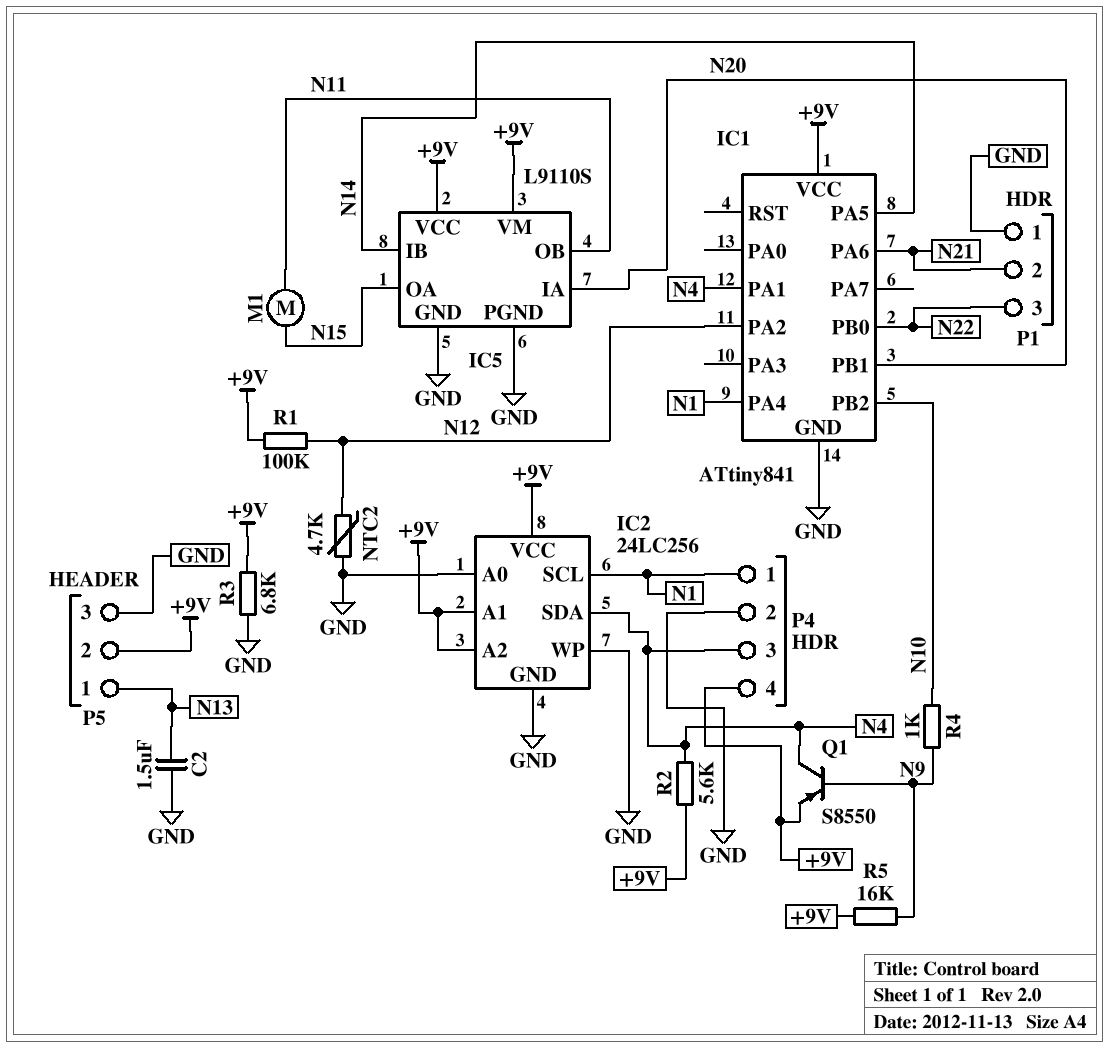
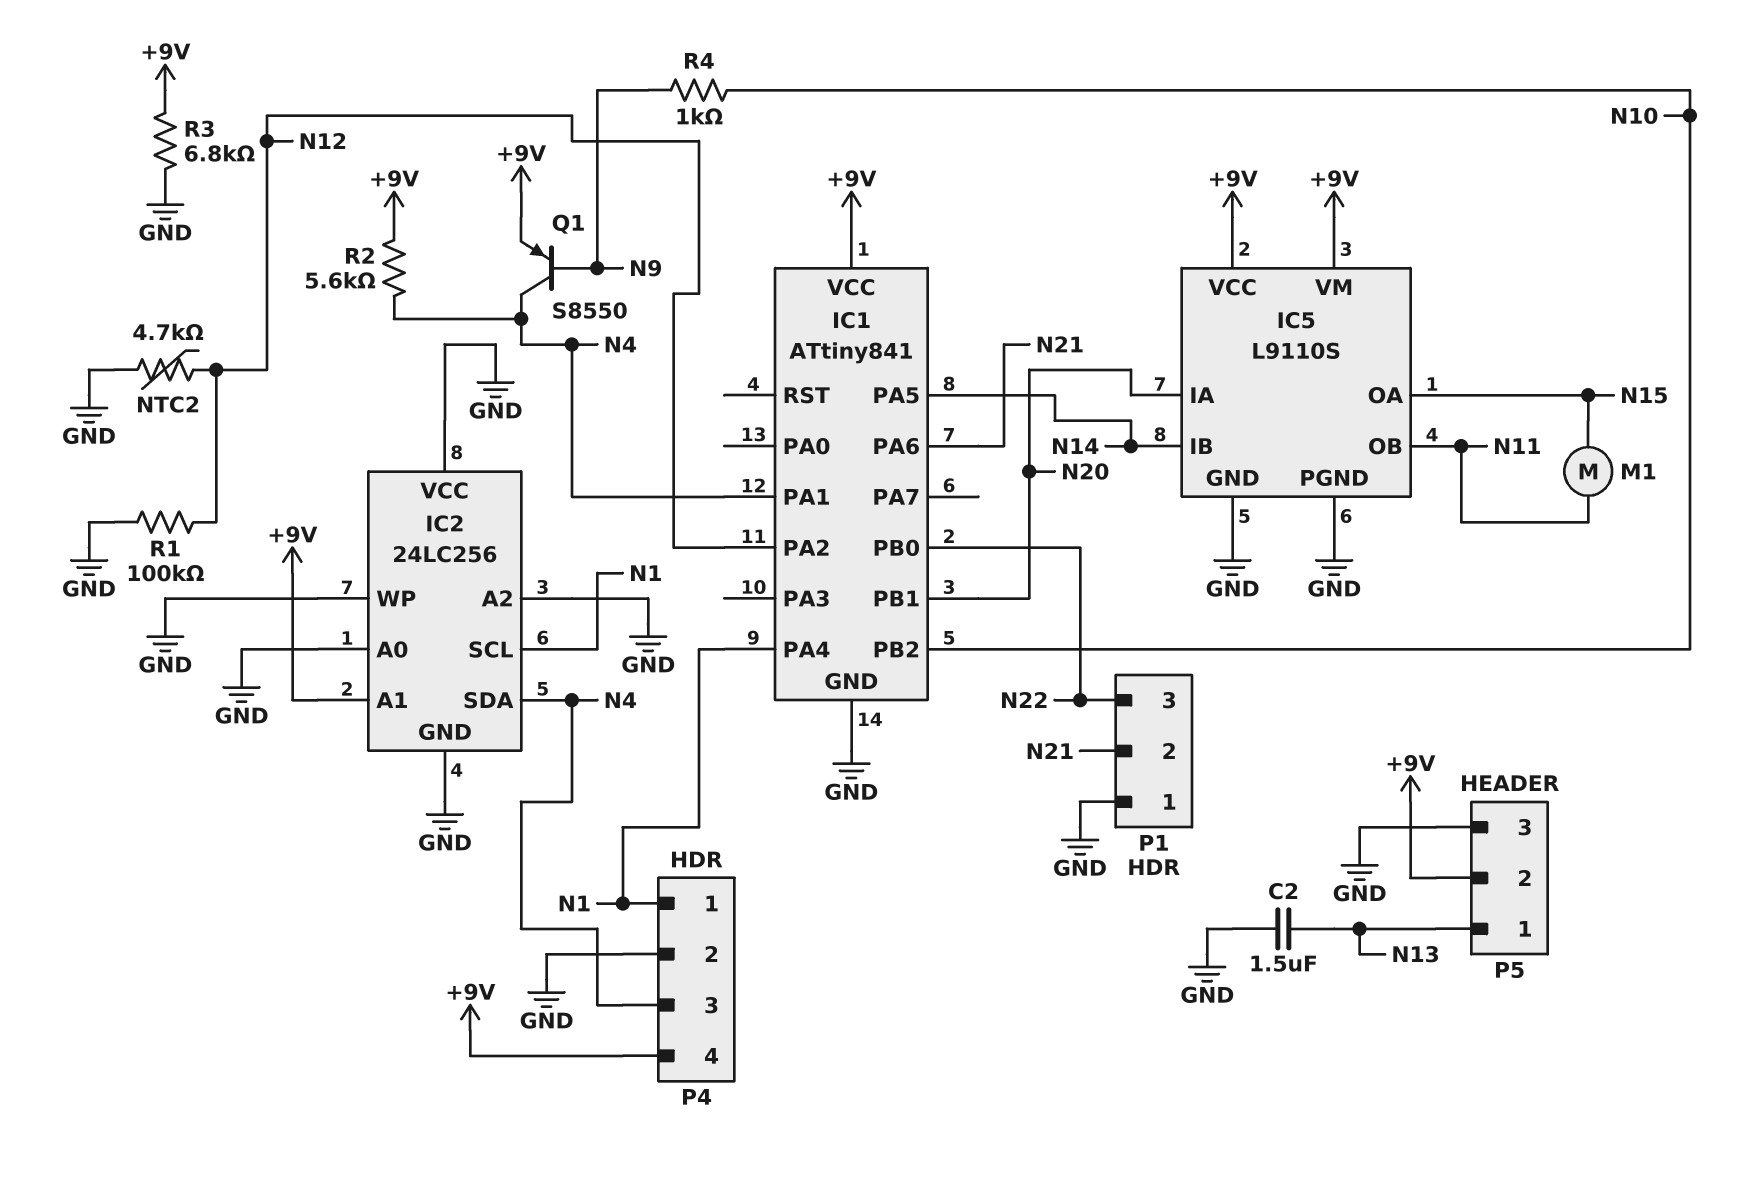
IC2 pin A2: +9V -> GND
IC2 pin VCC: +9V -> GND
R1: 100k (+9V, N12) -> 100k (GND, N12)
R5: 16k (+9V, N9) -> none

